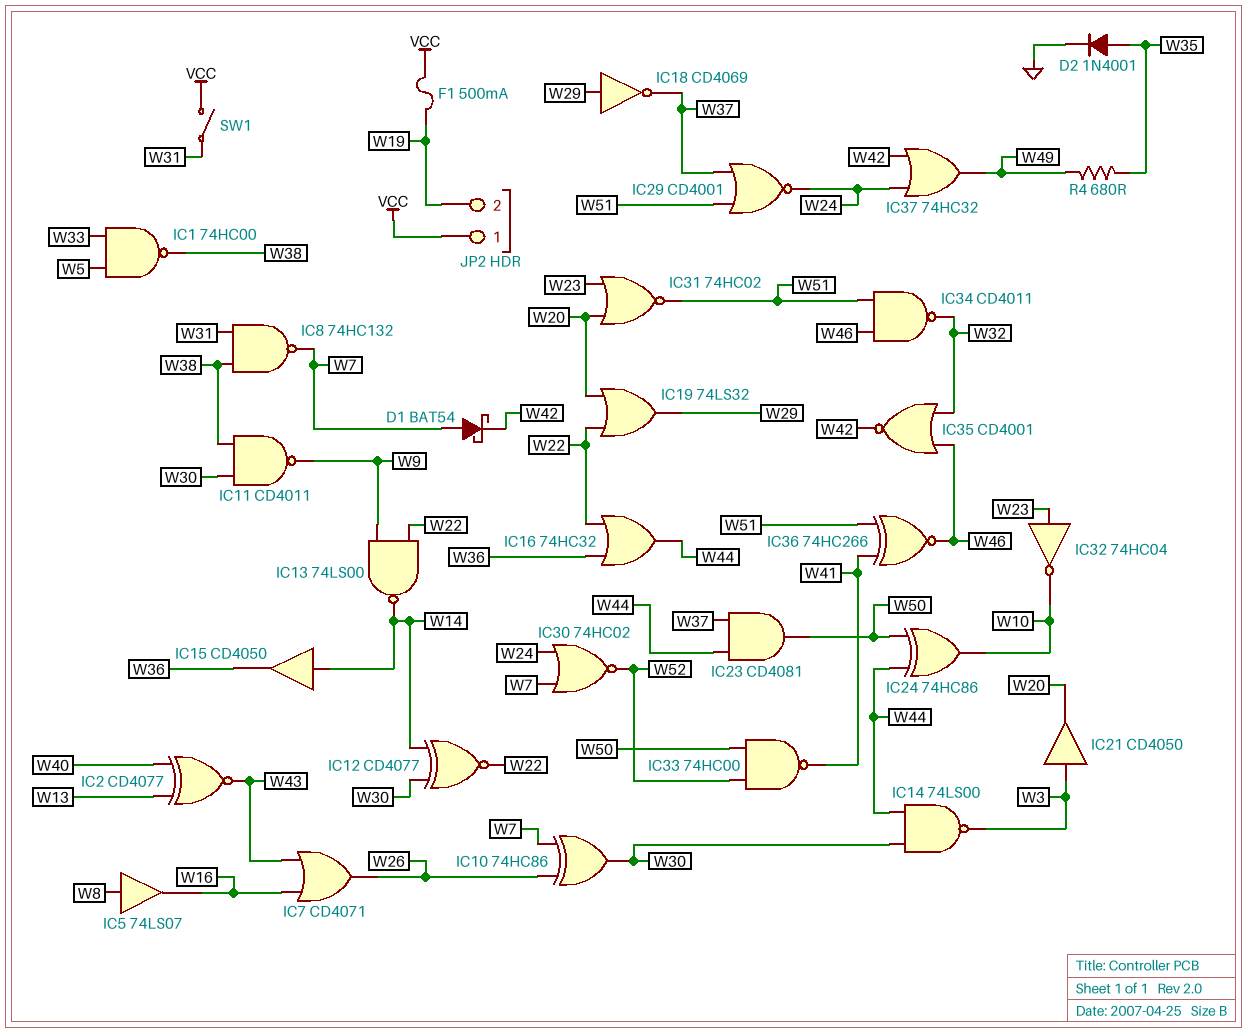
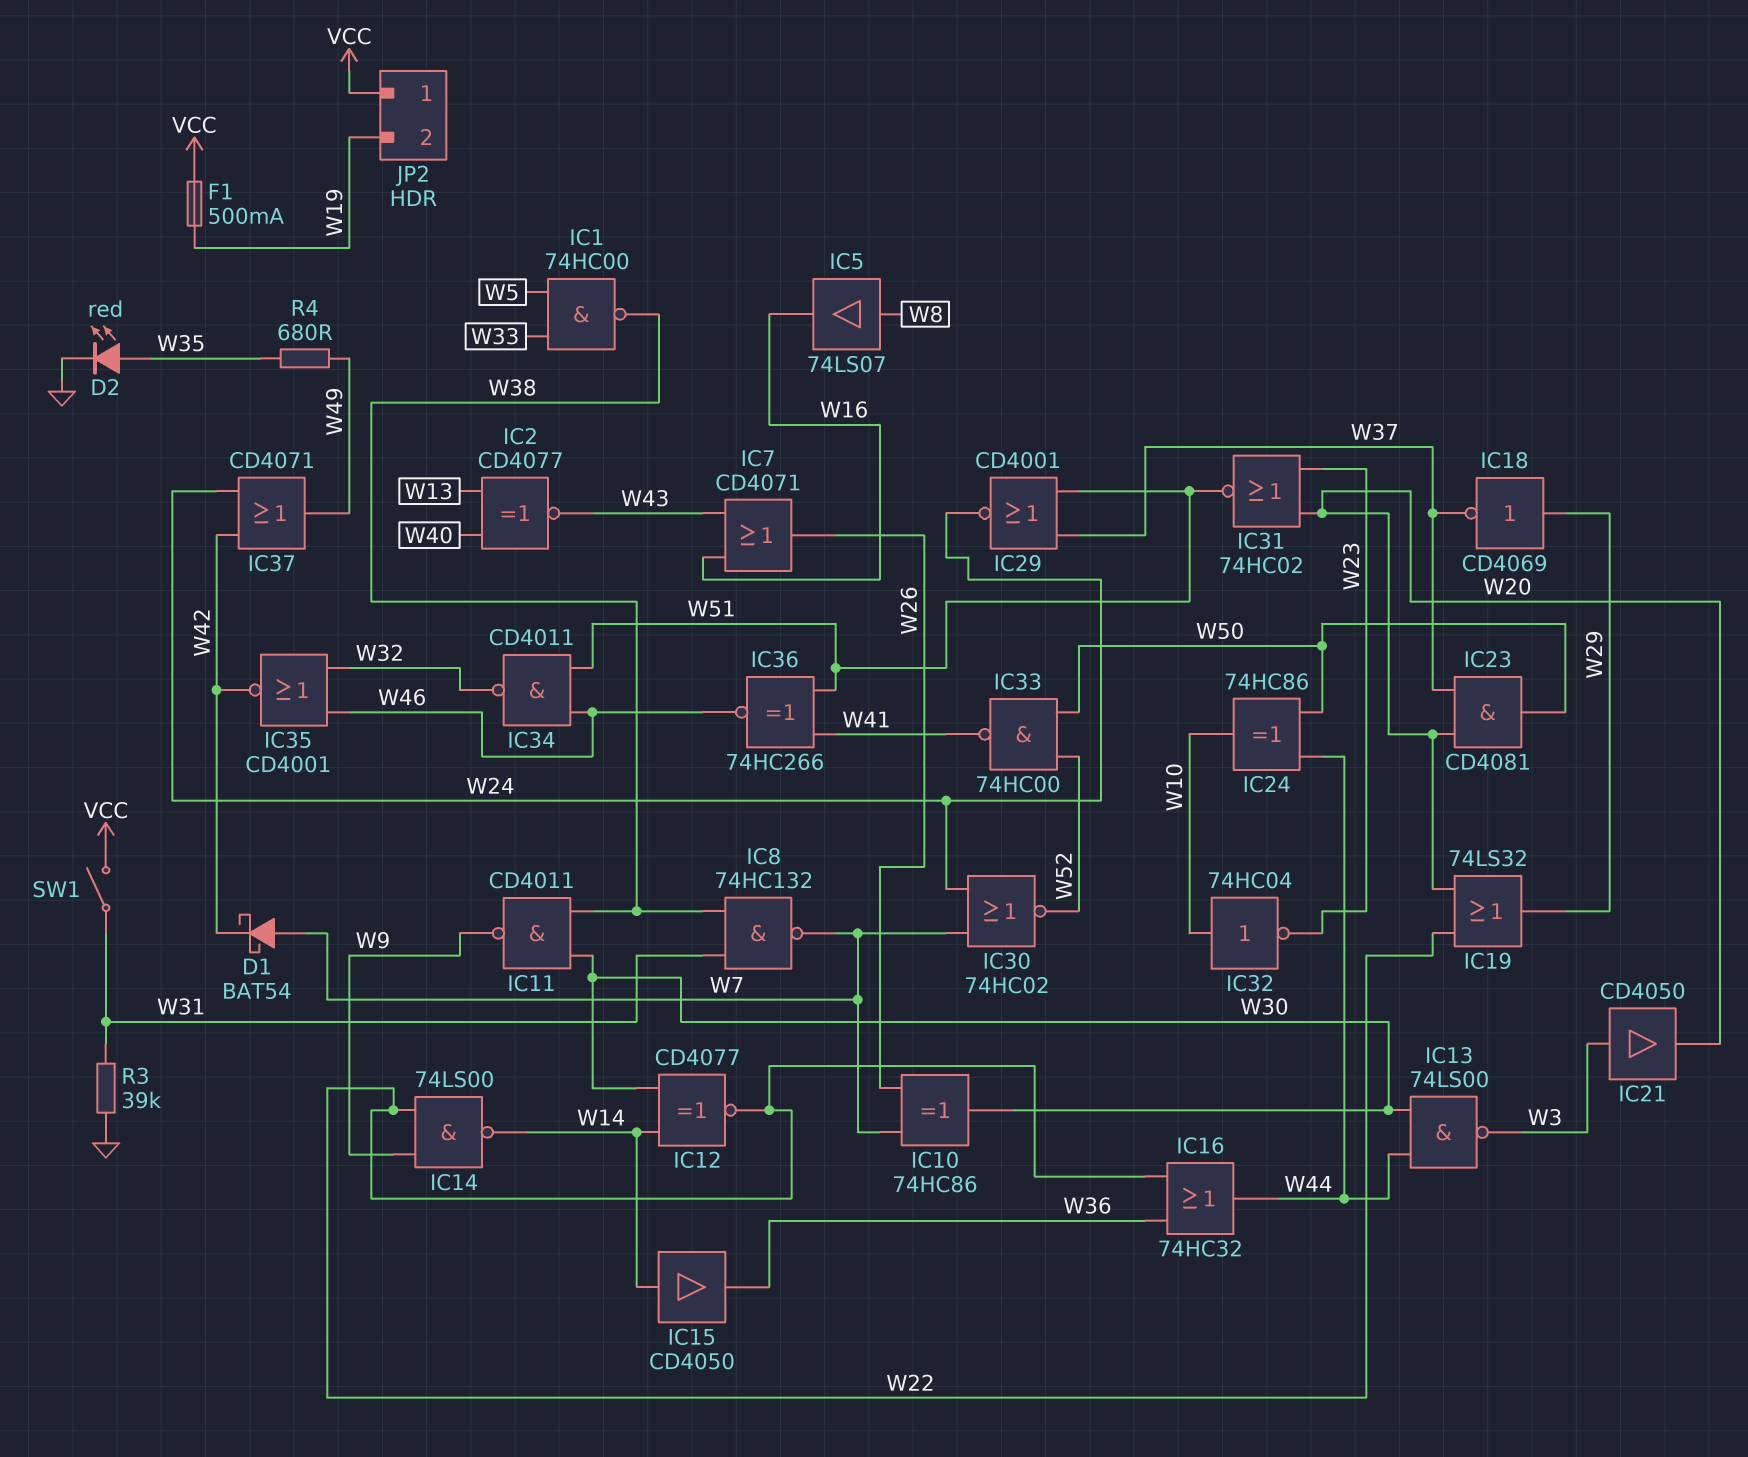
D2: diode 1N4001 (A W35, K GND) -> LED red (A W35, K GND)
IC13: NAND 74LS00 (in W9, in W22, out W14) -> NAND 74LS00 (in W30, in W44, out W3)
IC14: NAND 74LS00 (in W30, in W44, out W3) -> NAND 74LS00 (in W9, in W22, out W14)
IC23: AND CD4081 (in W37, in W44, out W50) -> AND CD4081 (in W20, in W37, out W50)
IC32: NOT 74HC04 (in W23, out W10) -> NOT 74HC04 (in W10, out W23)
IC37: OR 74HC32 (in W24, in W42, out W49) -> OR CD4071 (in W24, in W42, out W49)
R3: none -> 39k (GND, W31)

